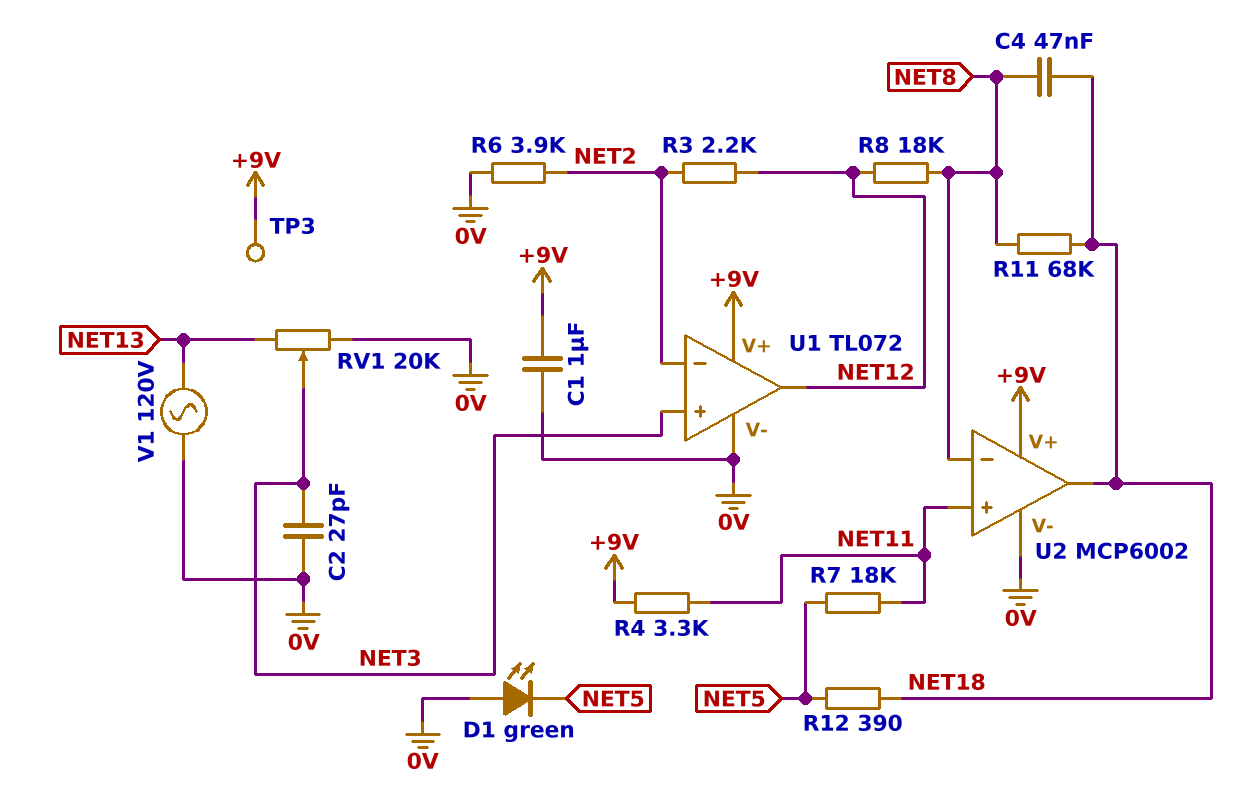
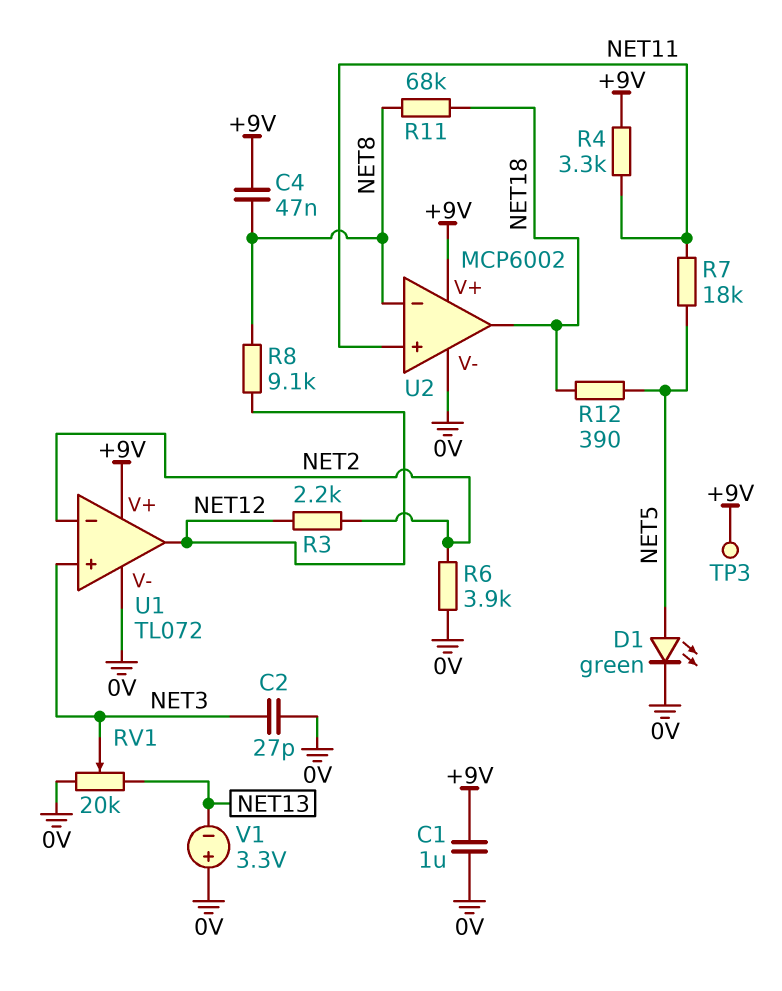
C4: 47nF (NET8, NET18) -> 47nF (+9V, NET8)
D1: LED green (A 0V, K NET5) -> LED green (A NET5, K 0V)
R8: 18k (NET8, NET12) -> 9.1k (NET8, NET12)
V1: AC 120V (0V, NET13) -> 3.3V (plus 0V, minus NET13)

